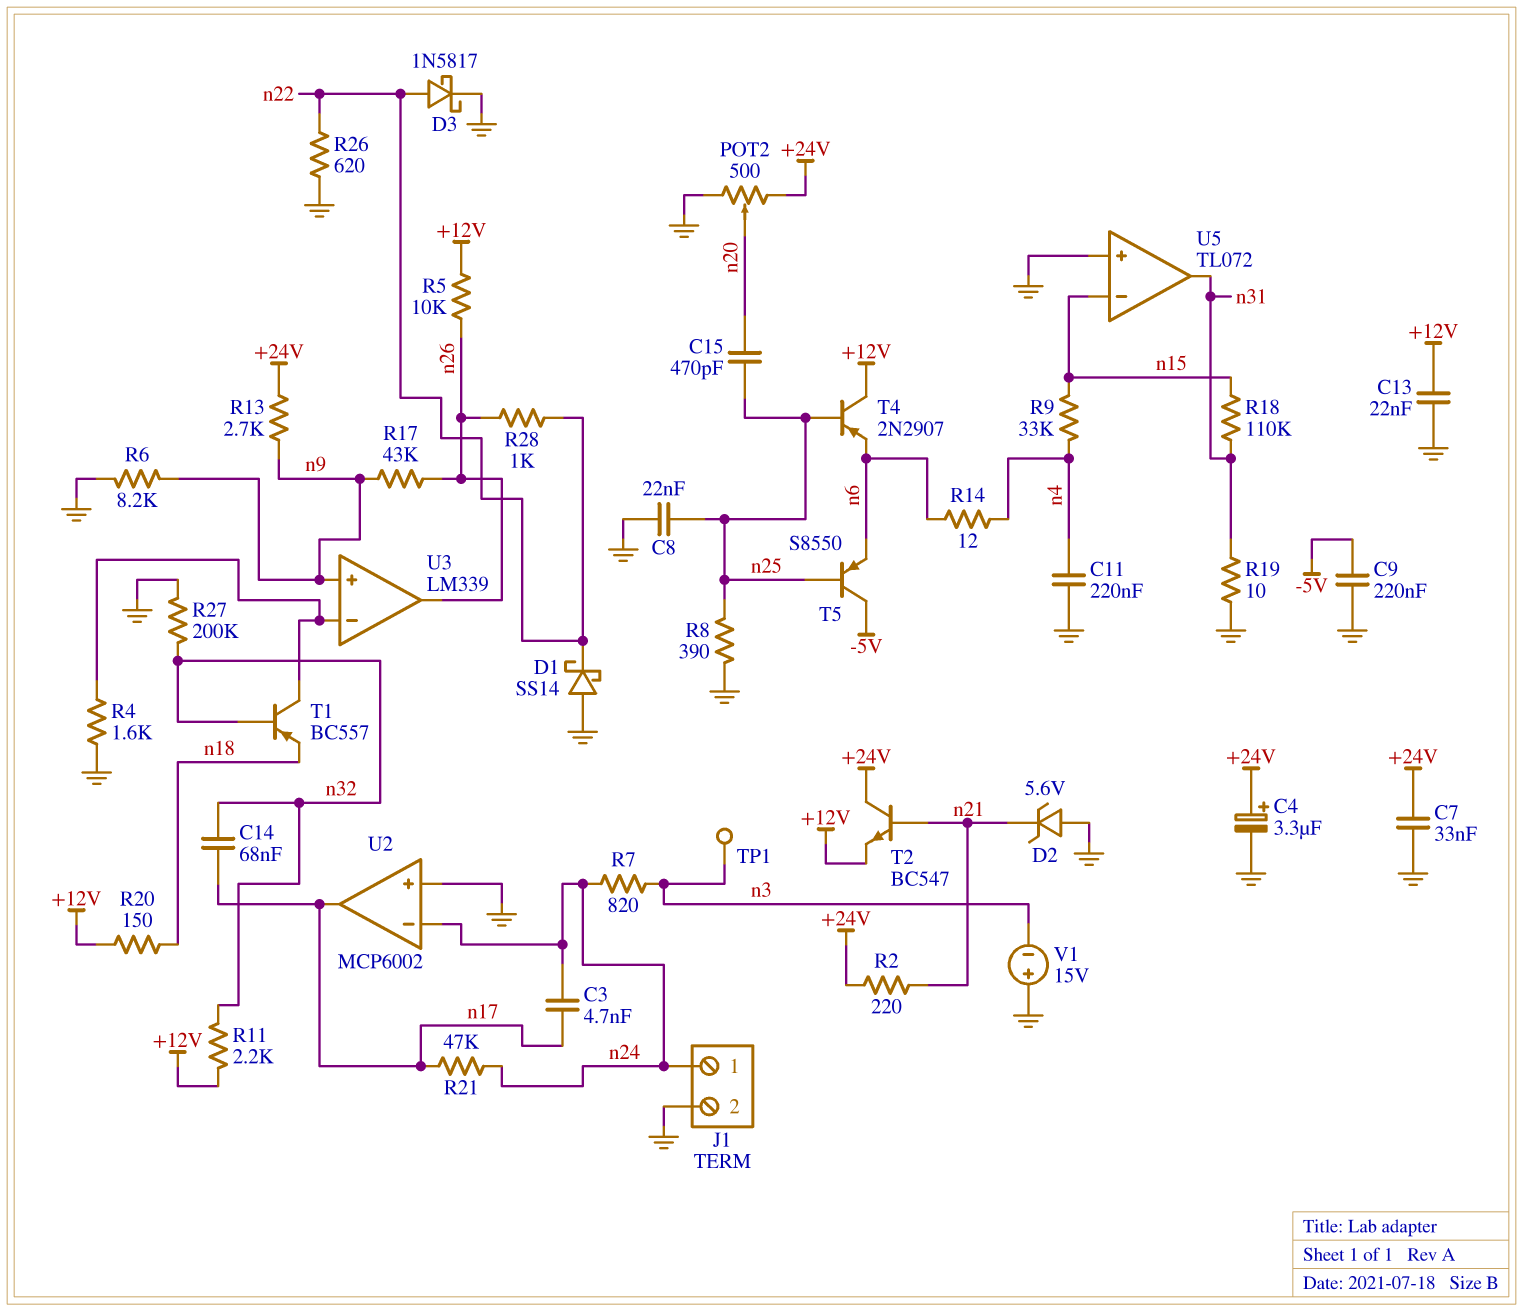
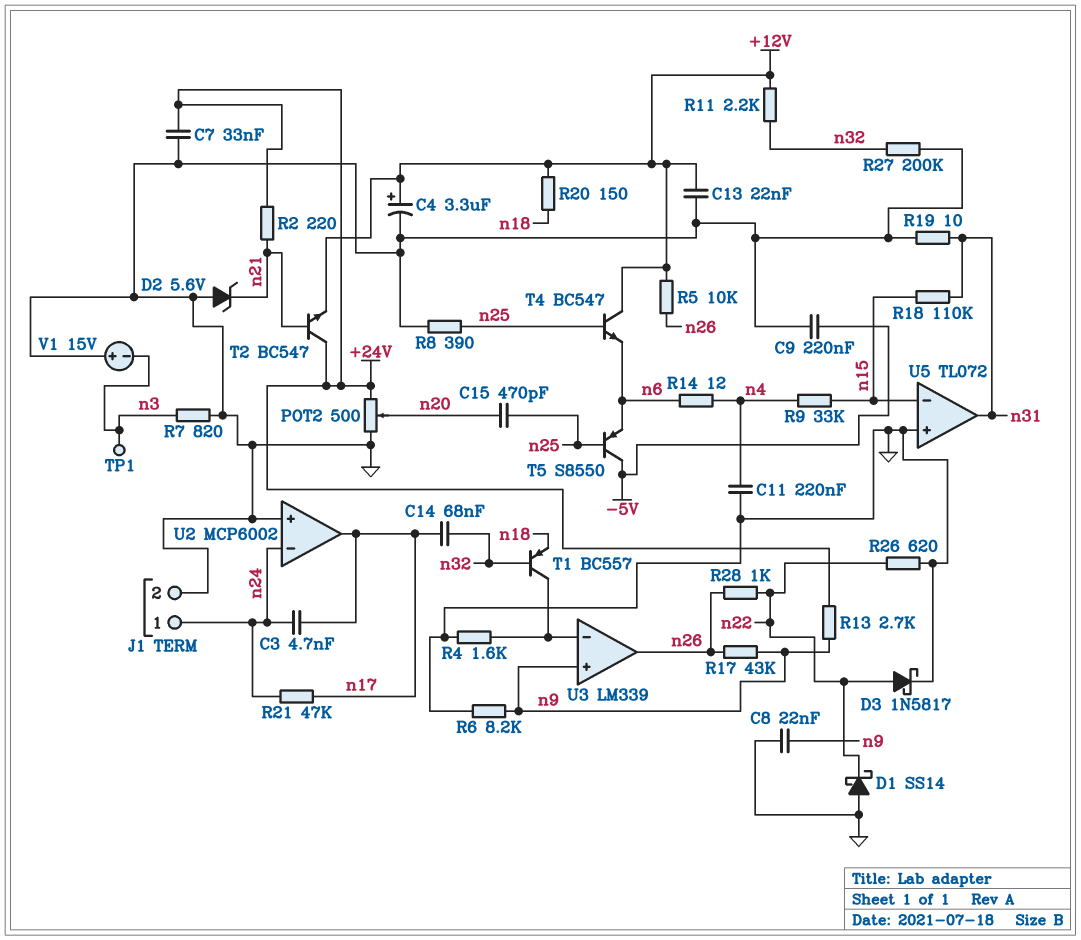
C4: 3.3uF (plus +24V, minus GND) -> 3.3uF (plus +12V, minus GND)
C8: 22nF (GND, n25) -> 22nF (GND, n9)
R7: 820 (n3, n24) -> 820 (GND, n3)
T4: PNP 2N2907 (B n25, C +12V, E n6) -> NPN BC547 (B n25, C +12V, E n6)

